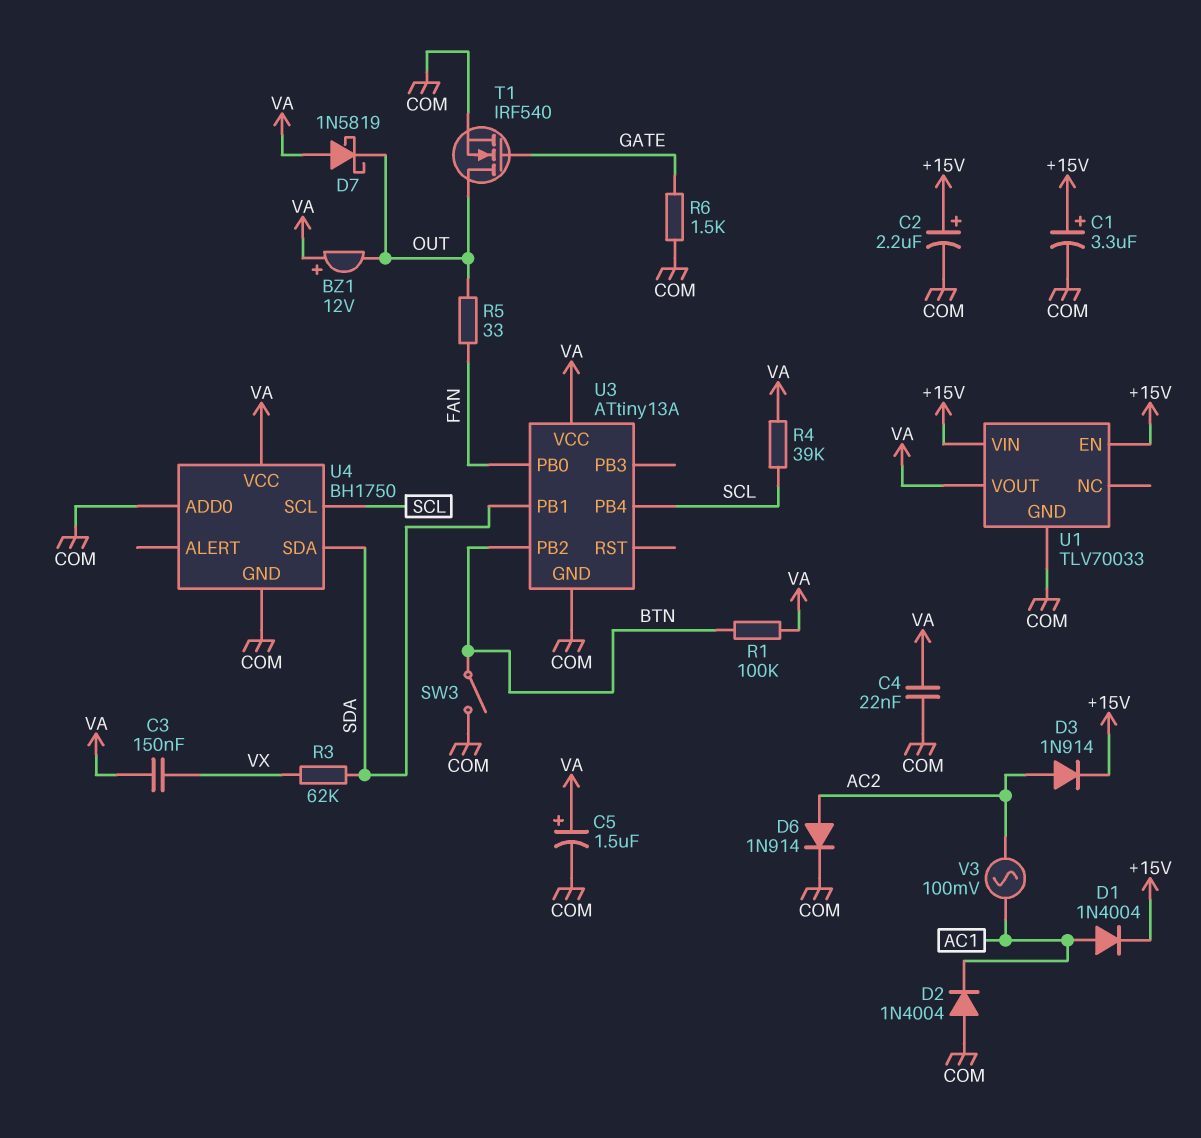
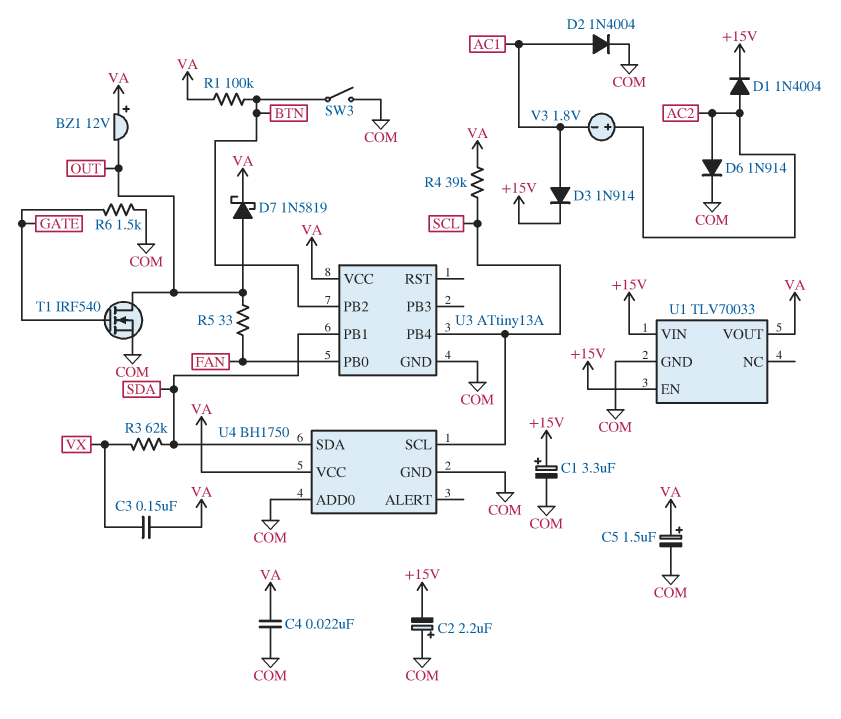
C2: 2.2uF (plus +15V, minus COM) -> 2.2uF (plus COM, minus +15V)
D1: diode 1N4004 (A AC1, K +15V) -> diode 1N4004 (A AC2, K +15V)
D2: diode 1N4004 (A COM, K AC1) -> diode 1N4004 (A AC1, K COM)
D3: diode 1N914 (A AC2, K +15V) -> diode 1N914 (A AC1, K +15V)
D7: schottky 1N5819 (A VA, K OUT) -> schottky 1N5819 (A OUT, K VA)
V3: AC 100mV (AC1, AC2) -> 1.8V (plus AC2, minus AC1)

